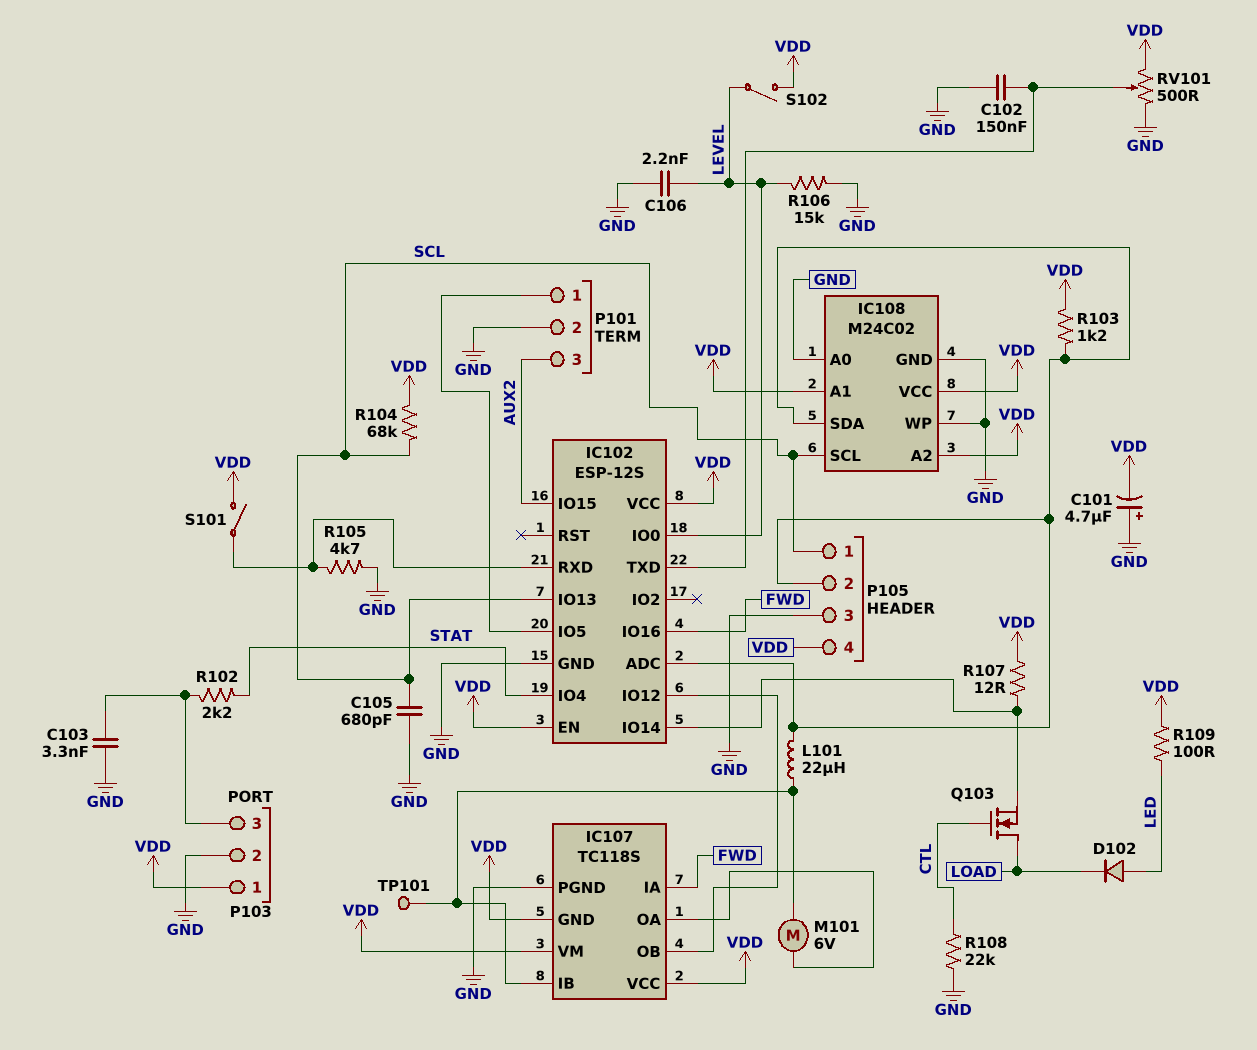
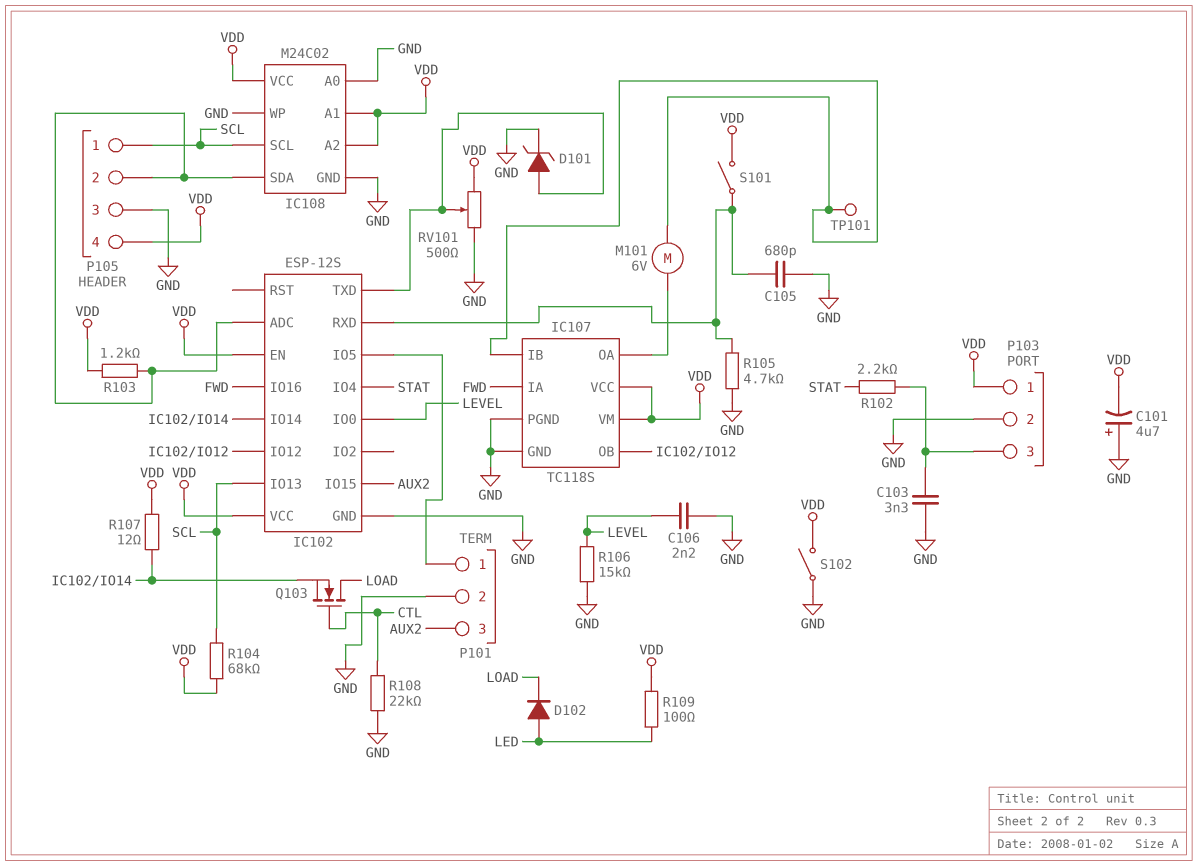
C102: 150nF (GND, IC102/TXD) -> none
C105: 680pF (GND, SCL) -> 680pF (GND, IC102/RXD)
D101: none -> zener (A IC102/TXD, K GND)
IC107 pin GND: VDD -> GND
L101: 22uH (IC102/ADC, IC107/IB) -> none
S102: switch (LEVEL, VDD) -> switch (GND, VDD)

